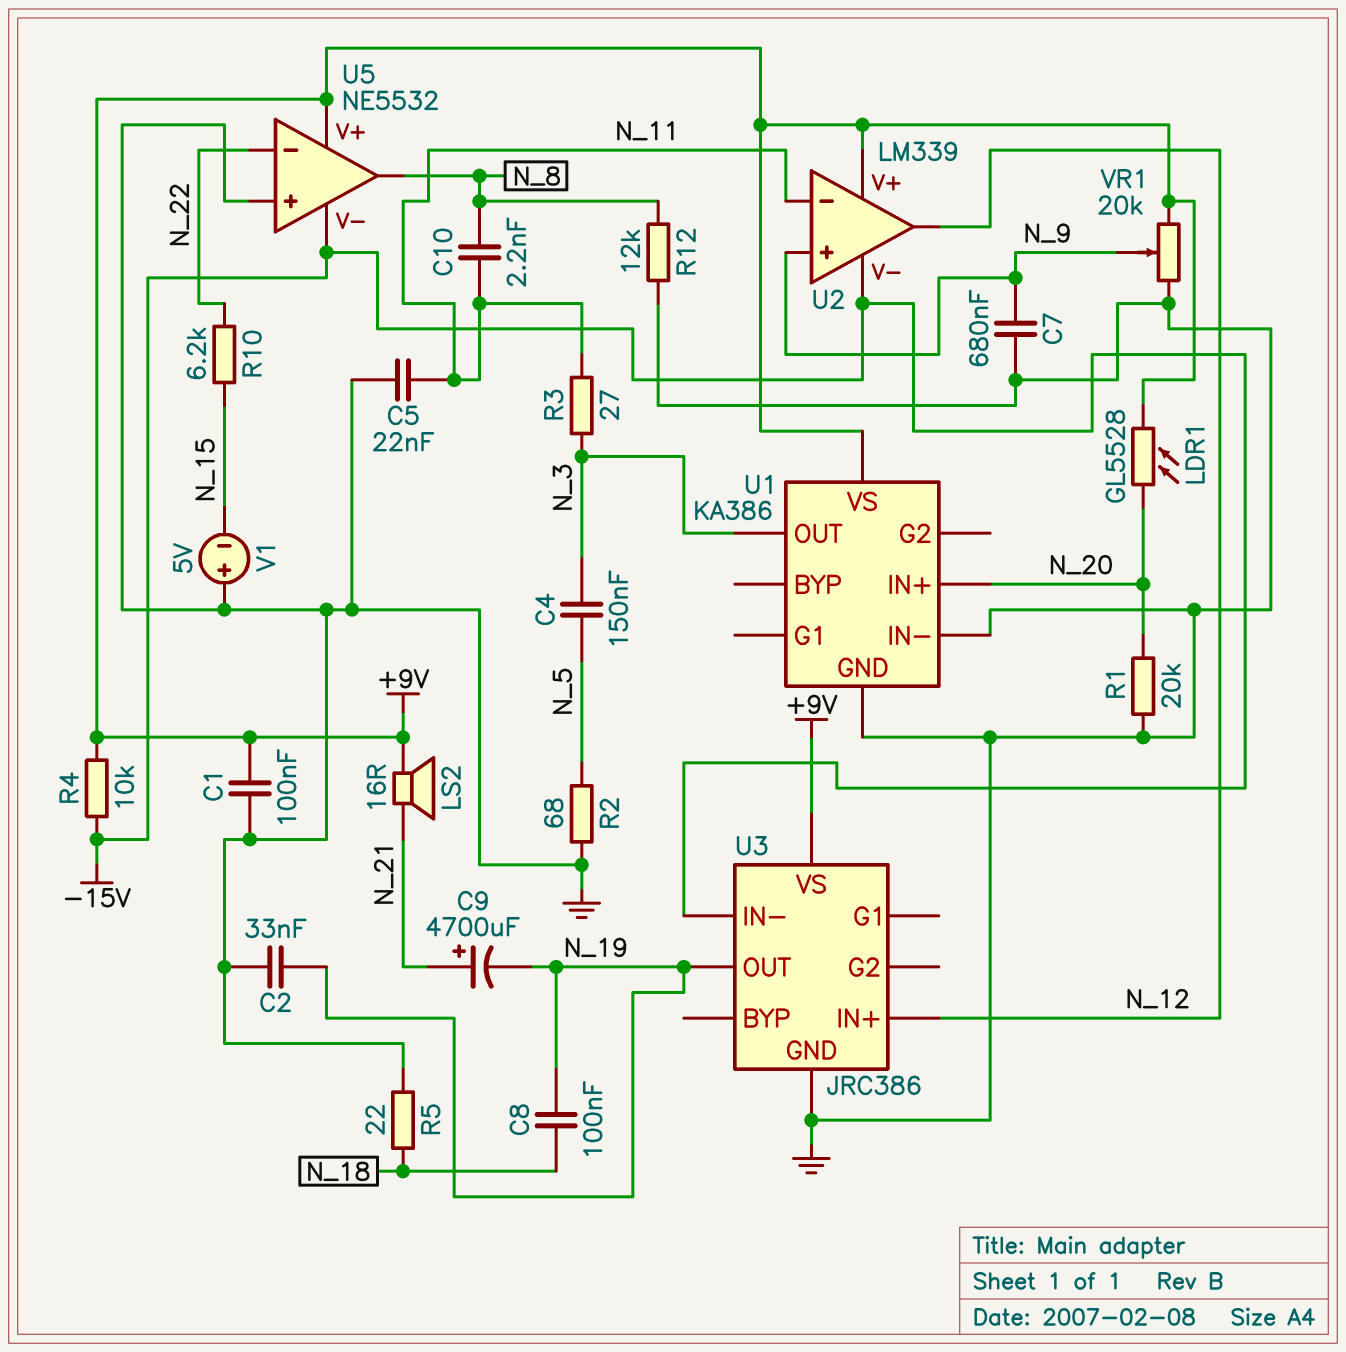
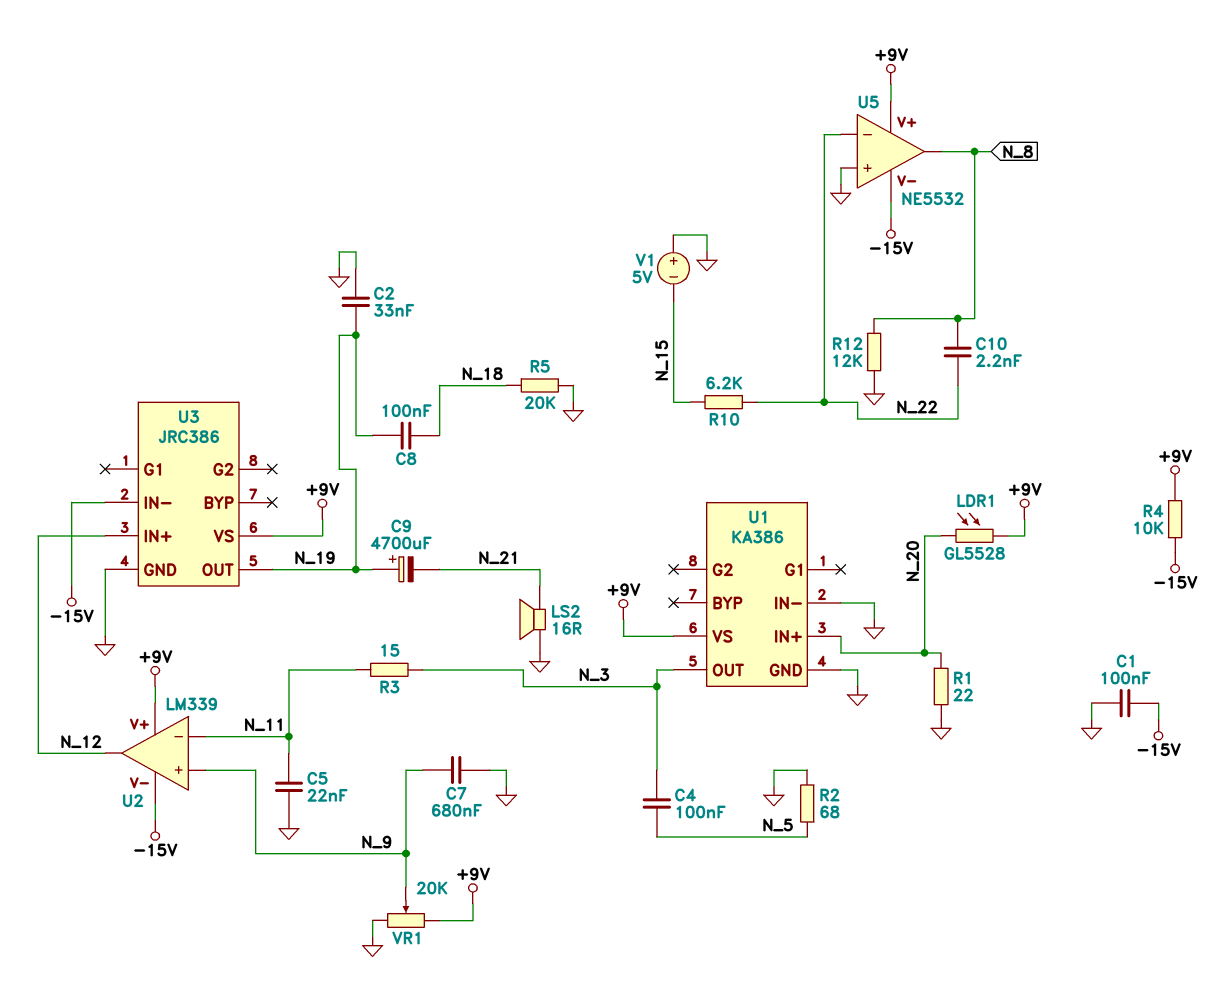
C1: 100nF (+9V, GND) -> 100nF (-15V, GND)
C4: 150nF (N_3, N_5) -> 100nF (N_3, N_5)
C9: 4700uF (plus N_21, minus N_19) -> 4700uF (plus N_19, minus N_21)
C10: 2.2nF (N_8, N_11) -> 2.2nF (N_8, N_22)
LS2: speaker 16R (+9V, N_21) -> speaker 16R (GND, N_21)
R1: 20k (GND, N_20) -> 22 (GND, N_20)
R3: 27 (N_3, N_11) -> 15 (N_3, N_11)
R5: 22 (GND, N_18) -> 20k (GND, N_18)

